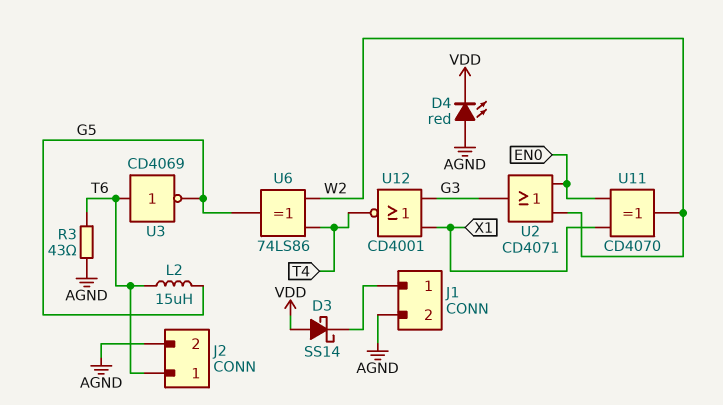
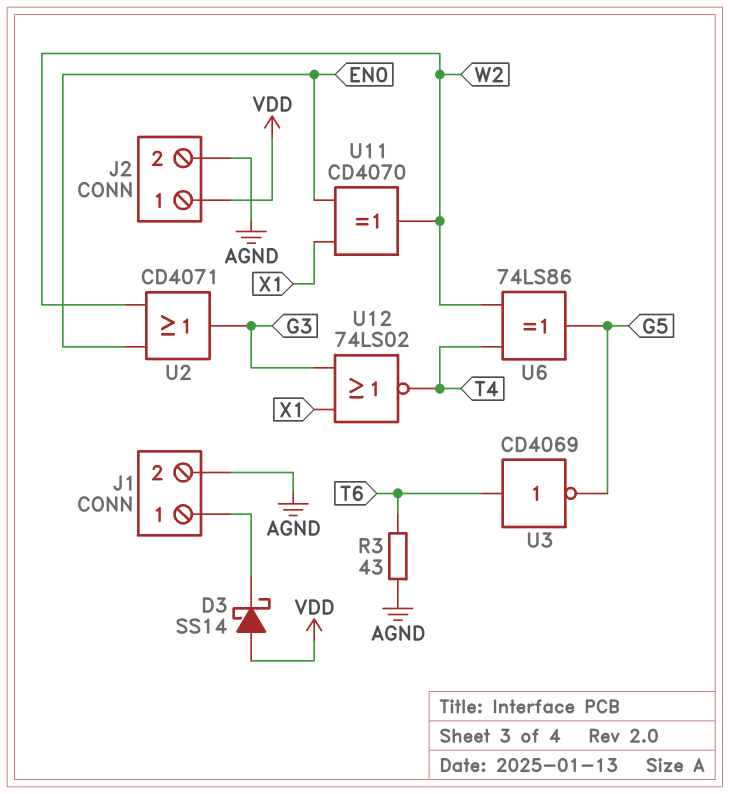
D4: LED red (A AGND, K VDD) -> none
J2 pin 1: T6 -> VDD
L2: 15uH (G5, T6) -> none
U12: NOR CD4001 (in G3, in X1, out T4) -> NOR 74LS02 (in G3, in X1, out T4)

